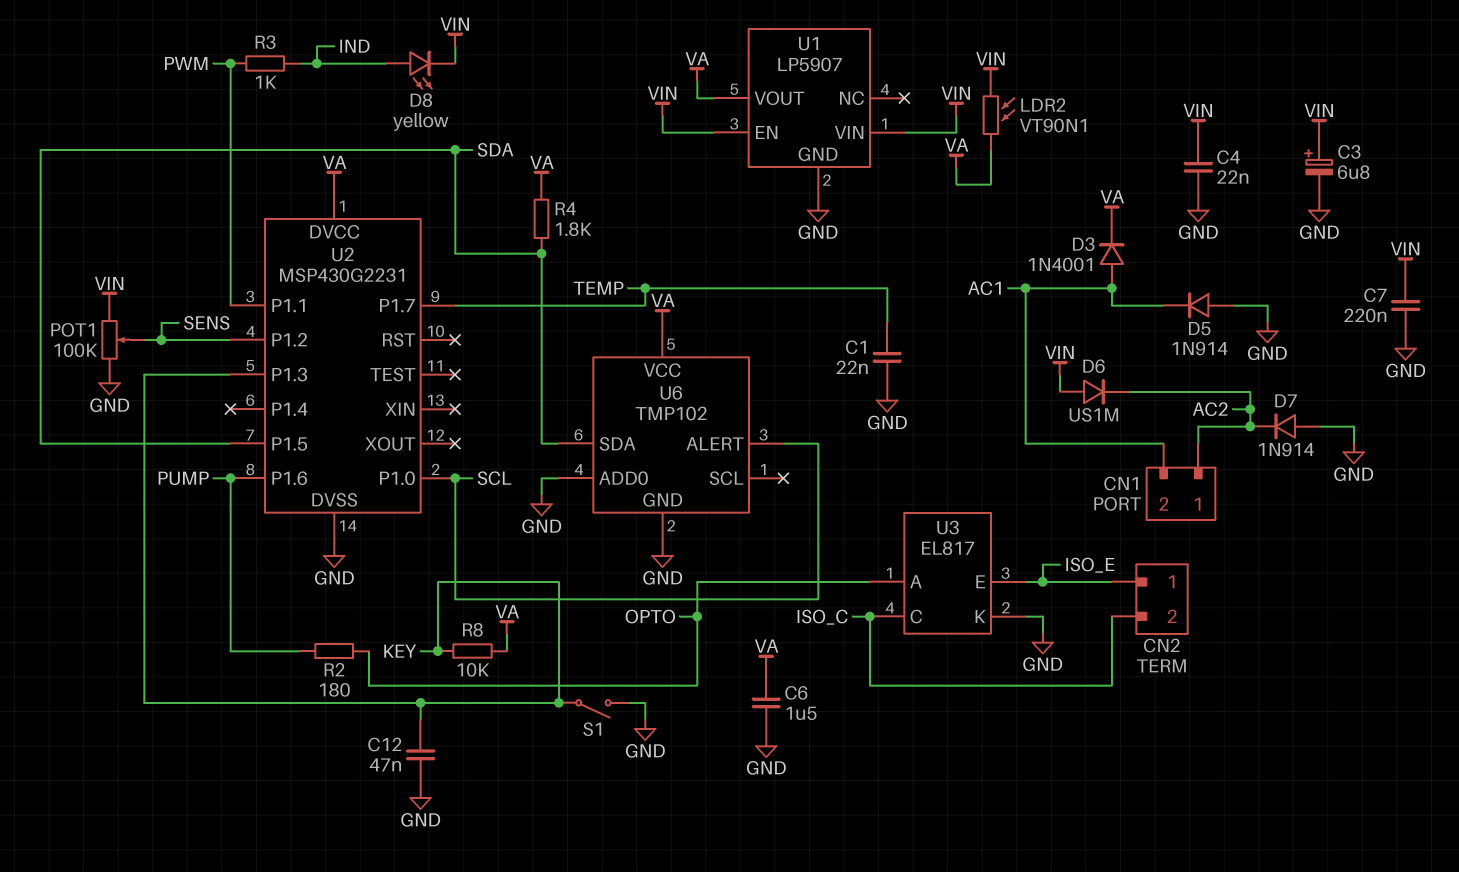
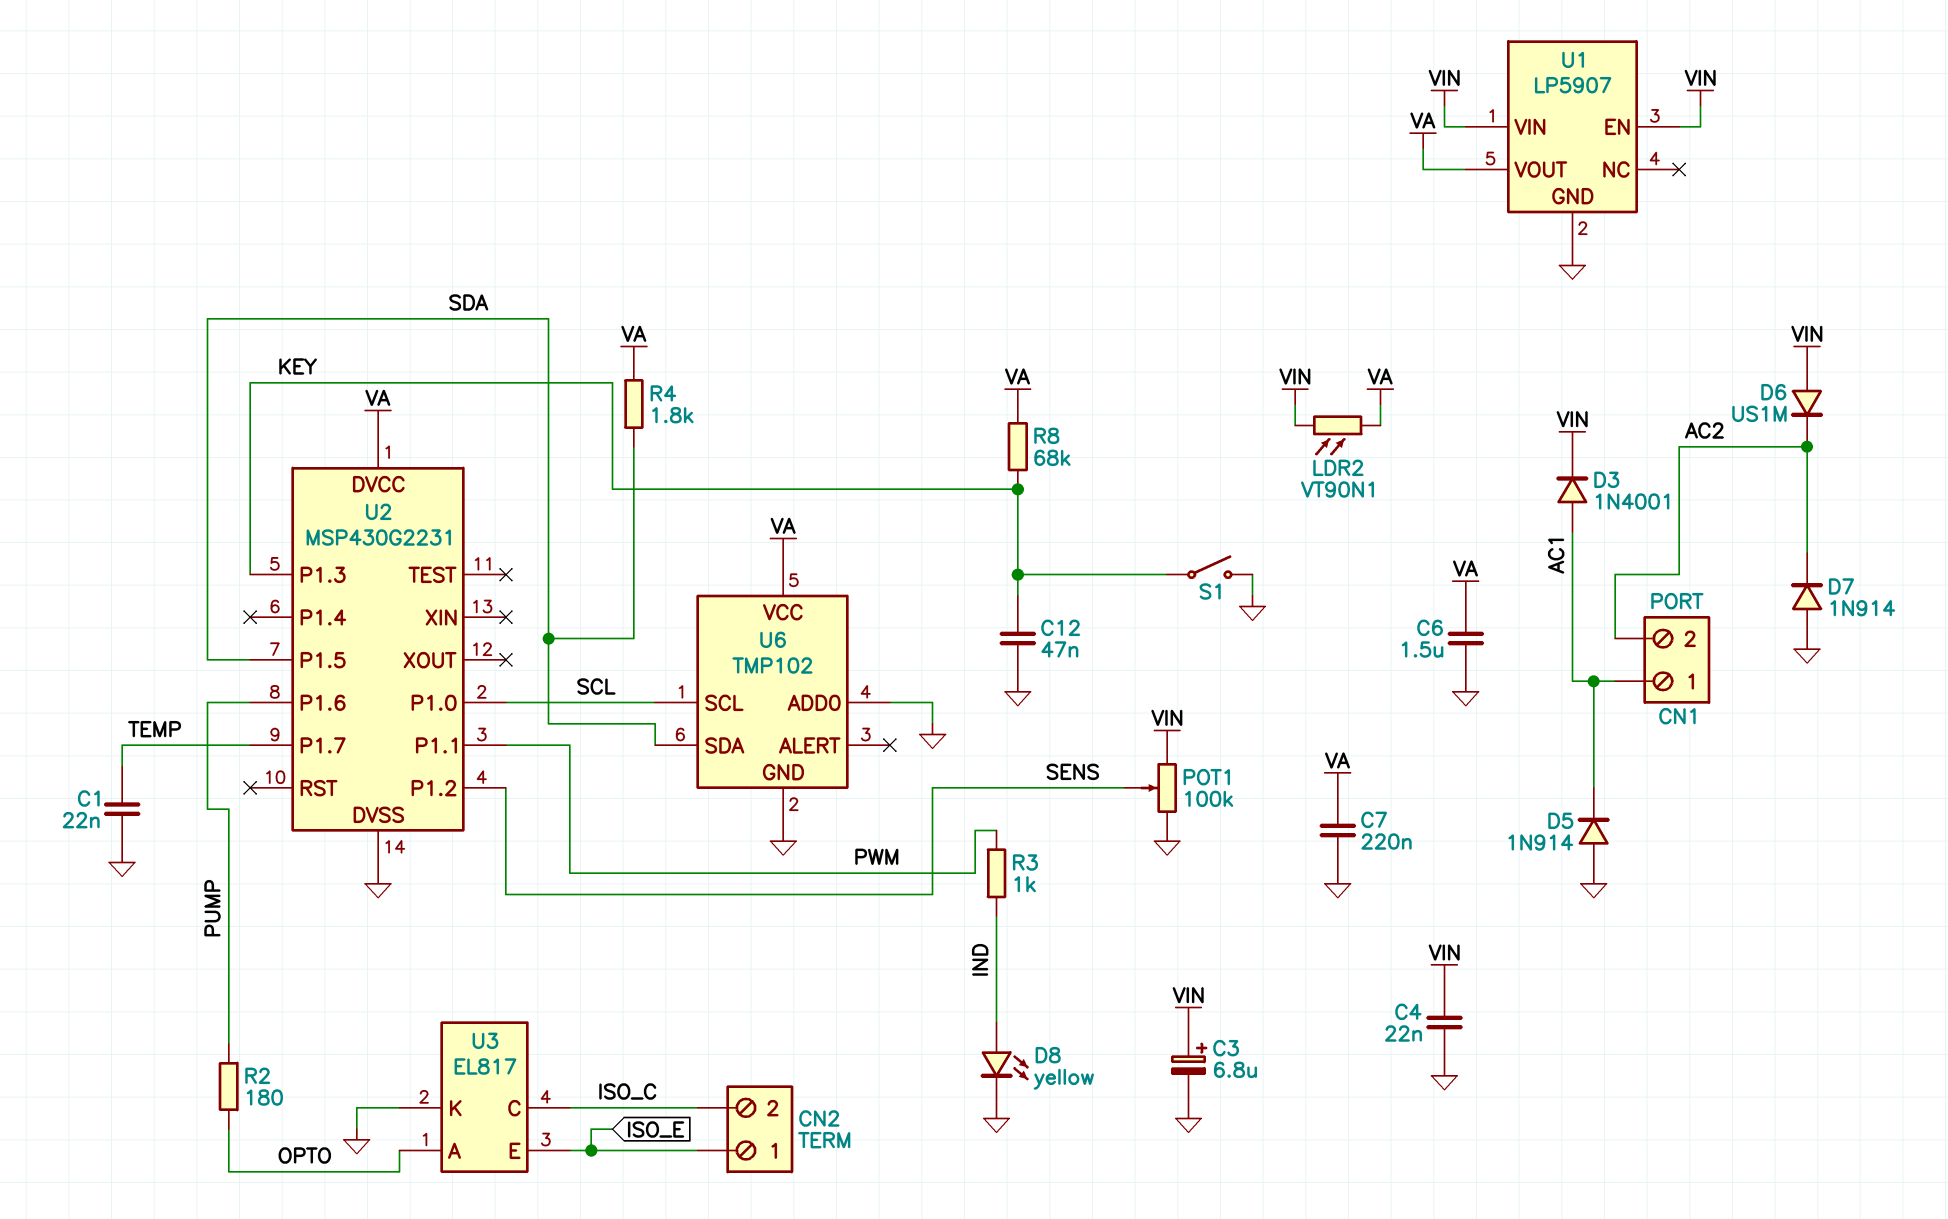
C7: 220nF (GND, VIN) -> 220nF (GND, VA)
CN1 pin 1: AC2 -> AC1
CN1 pin 2: AC1 -> AC2
D3: diode 1N4001 (A AC1, K VA) -> diode 1N4001 (A AC1, K VIN)
D8: LED yellow (A IND, K VIN) -> LED yellow (A IND, K GND)
R8: 10k (KEY, VA) -> 68k (KEY, VA)
U6 pin ALERT: SCL -> none
U6 pin SCL: none -> SCL

